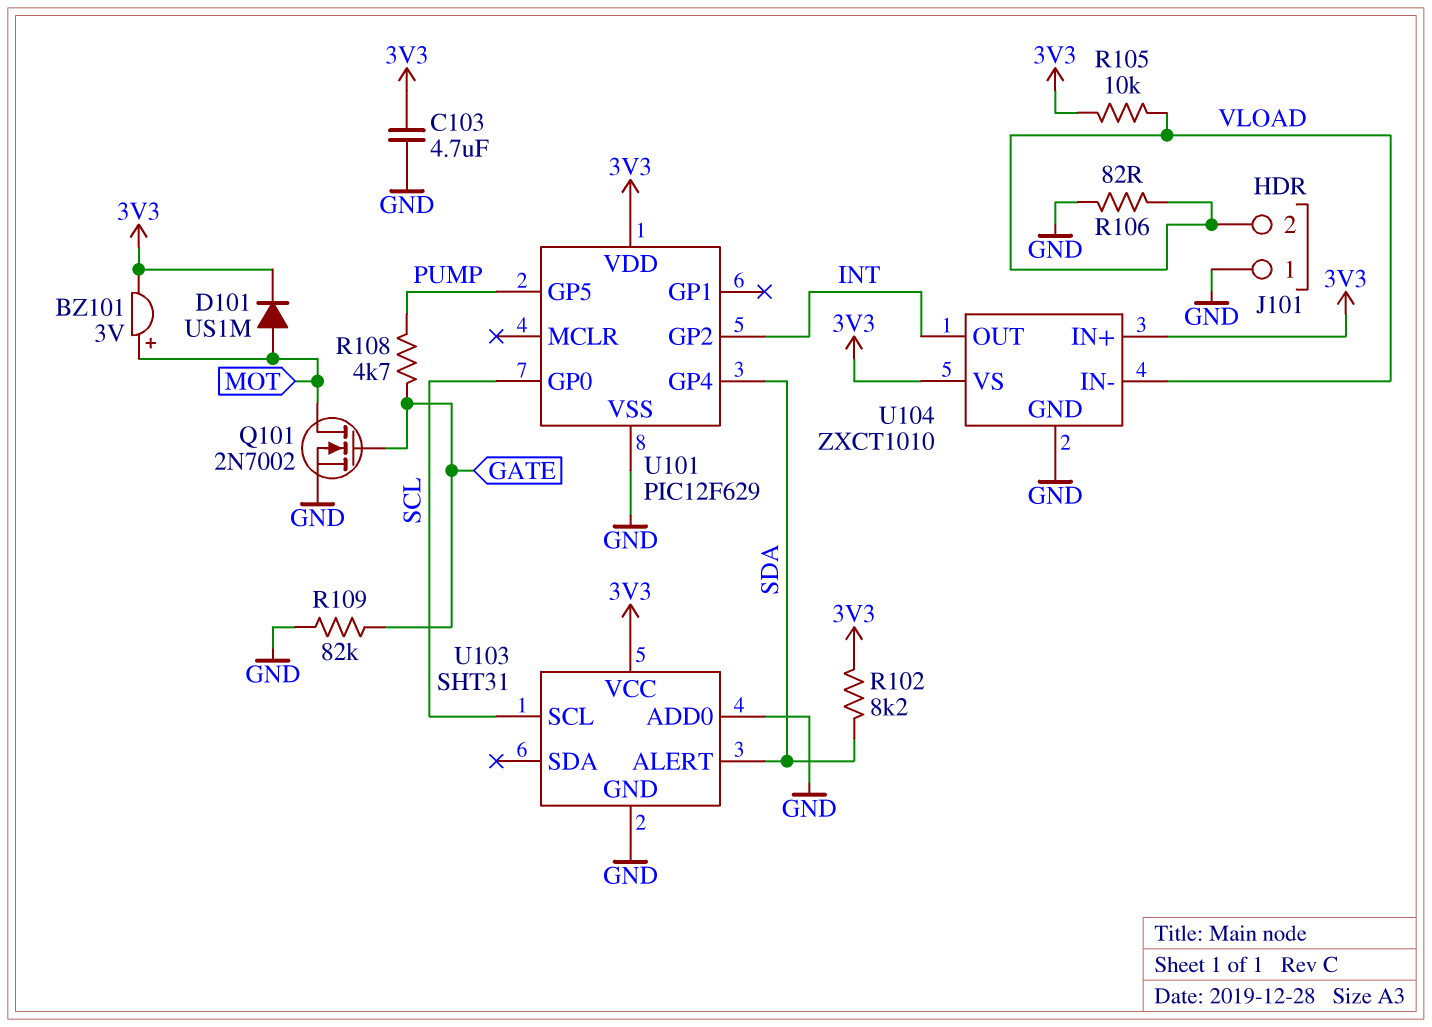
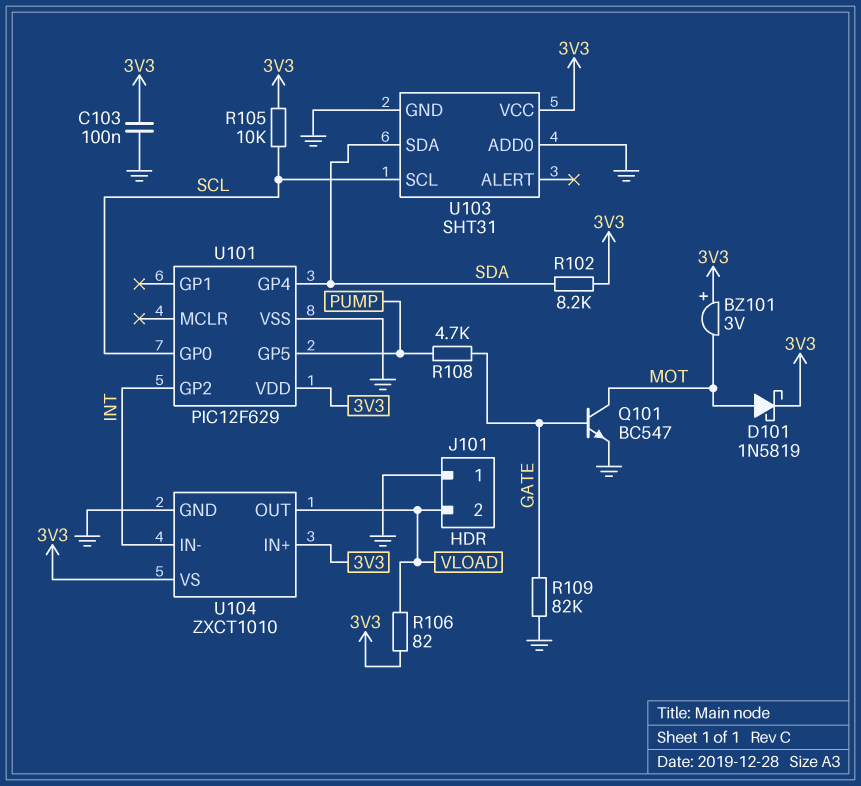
BZ101: buzzer 3V (plus MOT, minus 3V3) -> buzzer 3V (plus 3V3, minus MOT)
C103: 4.7uF (3V3, GND) -> 100nF (3V3, GND)
D101: diode US1M (A MOT, K 3V3) -> schottky 1N5819 (A MOT, K 3V3)
Q101: NMOS 2N7002 (G GATE, D MOT, S GND) -> NPN BC547 (B GATE, C MOT, E GND)
R105: 10k (3V3, VLOAD) -> 10k (3V3, SCL)
R106: 82 (GND, VLOAD) -> 82 (3V3, VLOAD)
U103 pin ALERT: SDA -> none
U103 pin SDA: none -> SDA
U104 pin IN-: VLOAD -> INT
U104 pin OUT: INT -> VLOAD

